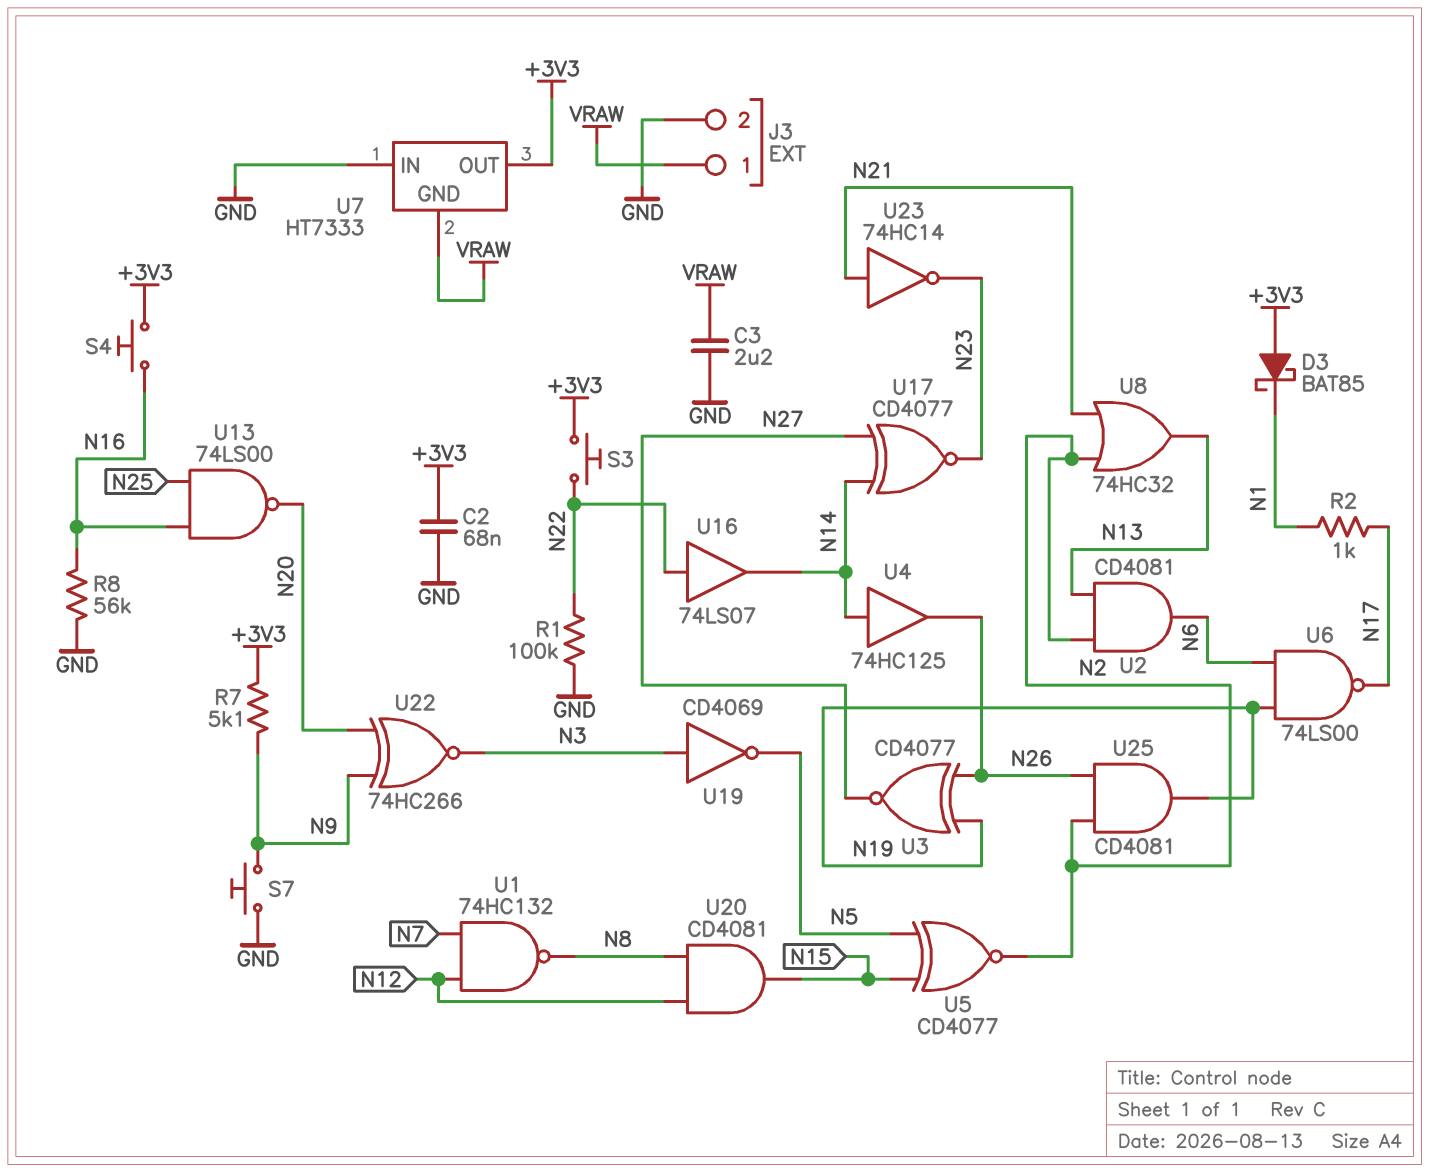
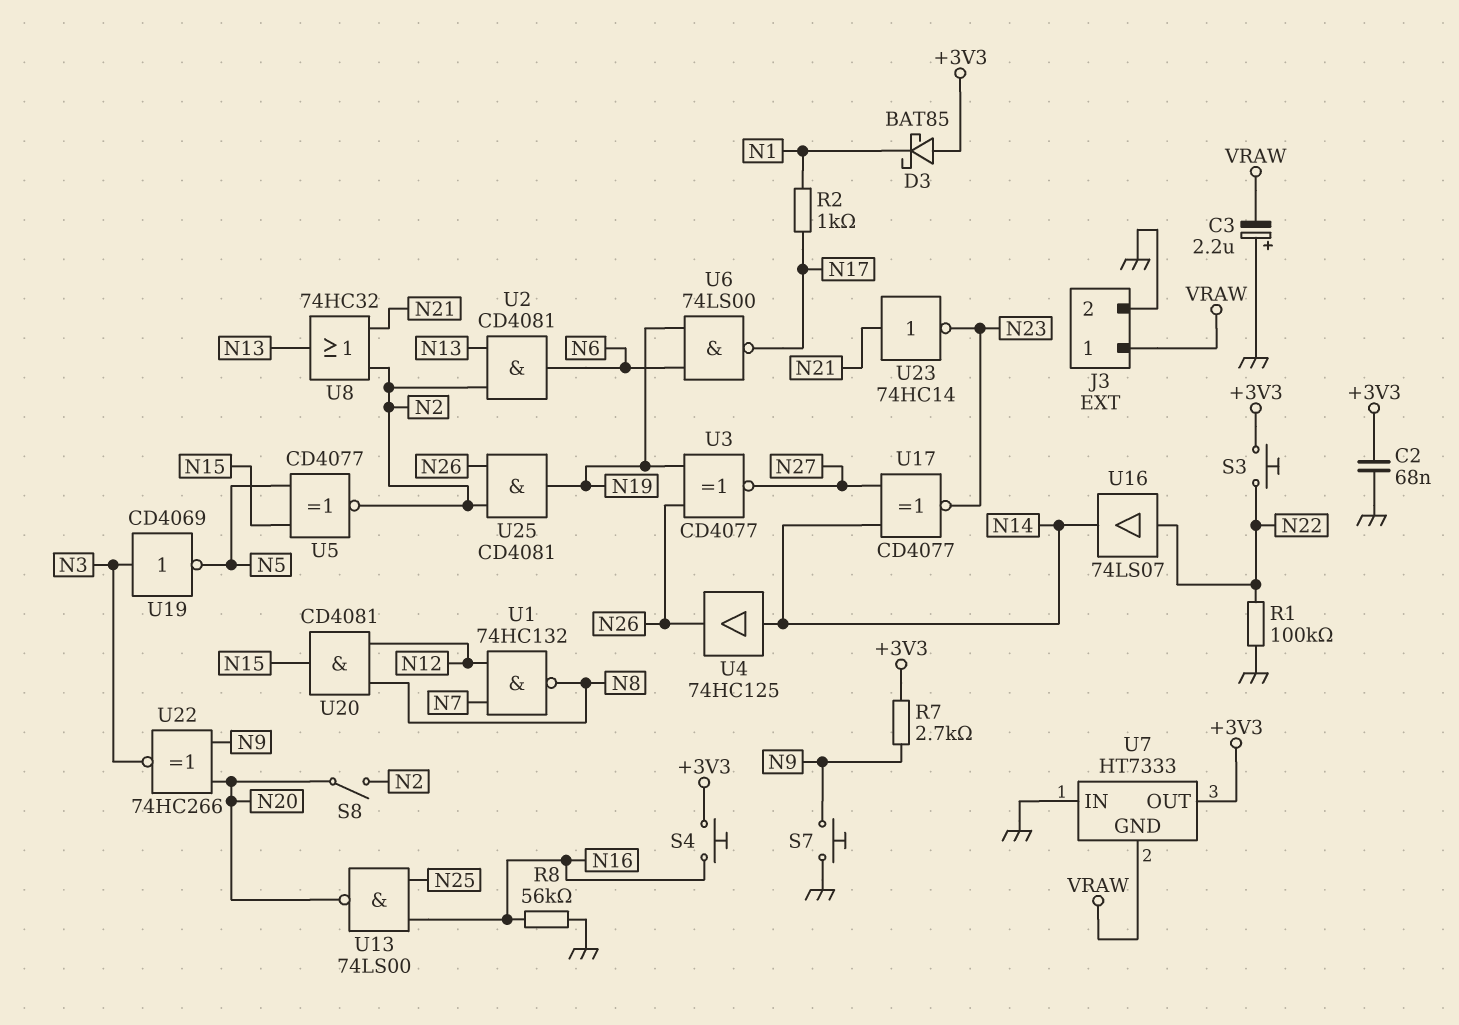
C3: 2.2uF (GND, VRAW) -> 2.2uF (plus GND, minus VRAW)
R7: 5.1k (+3V3, N9) -> 2.7k (+3V3, N9)
S8: none -> switch (N2, N20)

